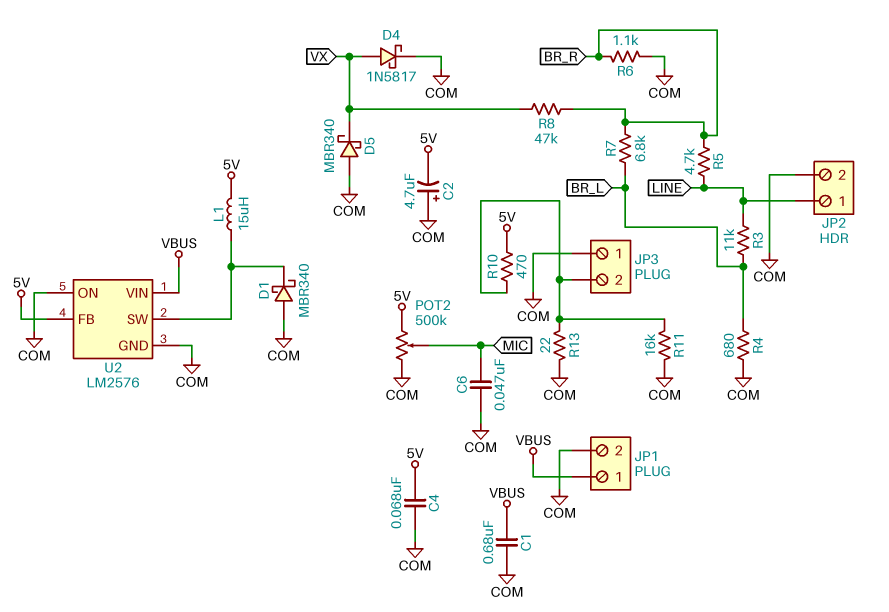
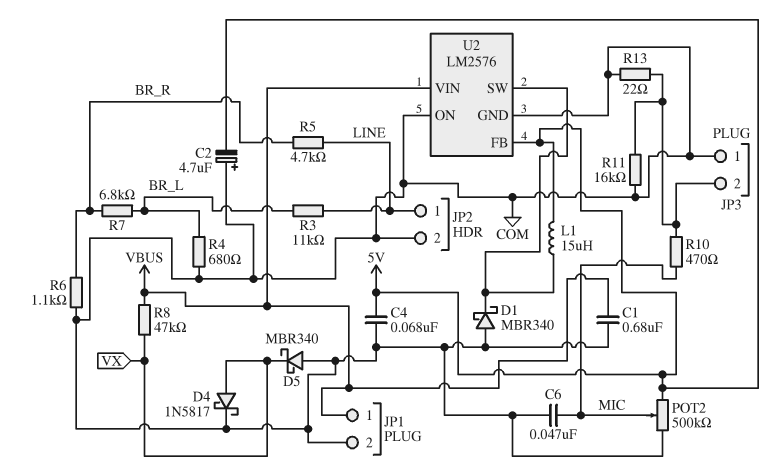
R8: 47k (BR_R, VX) -> 47k (VBUS, VX)
R10: 470 (5V, JP3/2) -> 470 (JP3/2, MIC)

